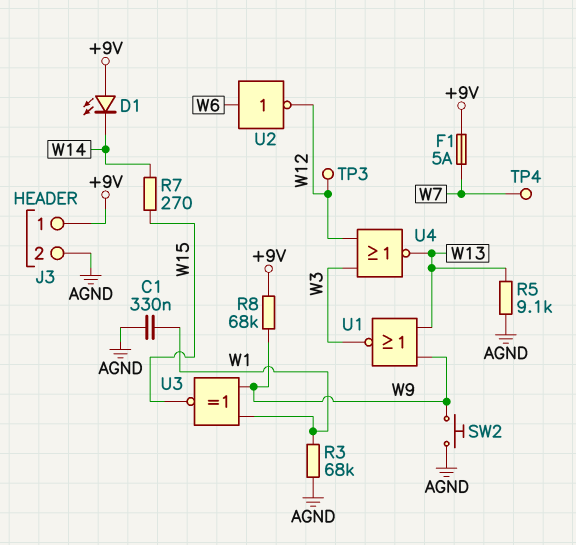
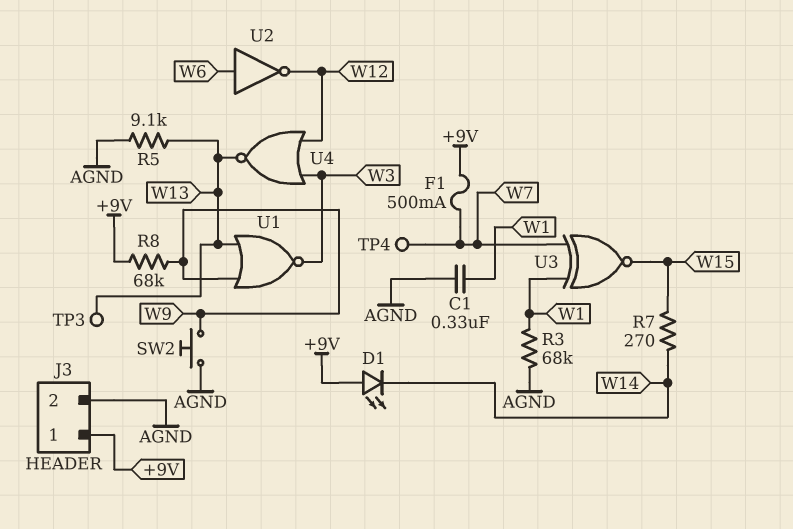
F1: 5A (+9V, W7) -> 500mA (+9V, W7)
TP3: test point (W12) -> test point (W13)
U3: XNOR (in W1, in W9, out W15) -> XNOR (in W1, in W7, out W15)

